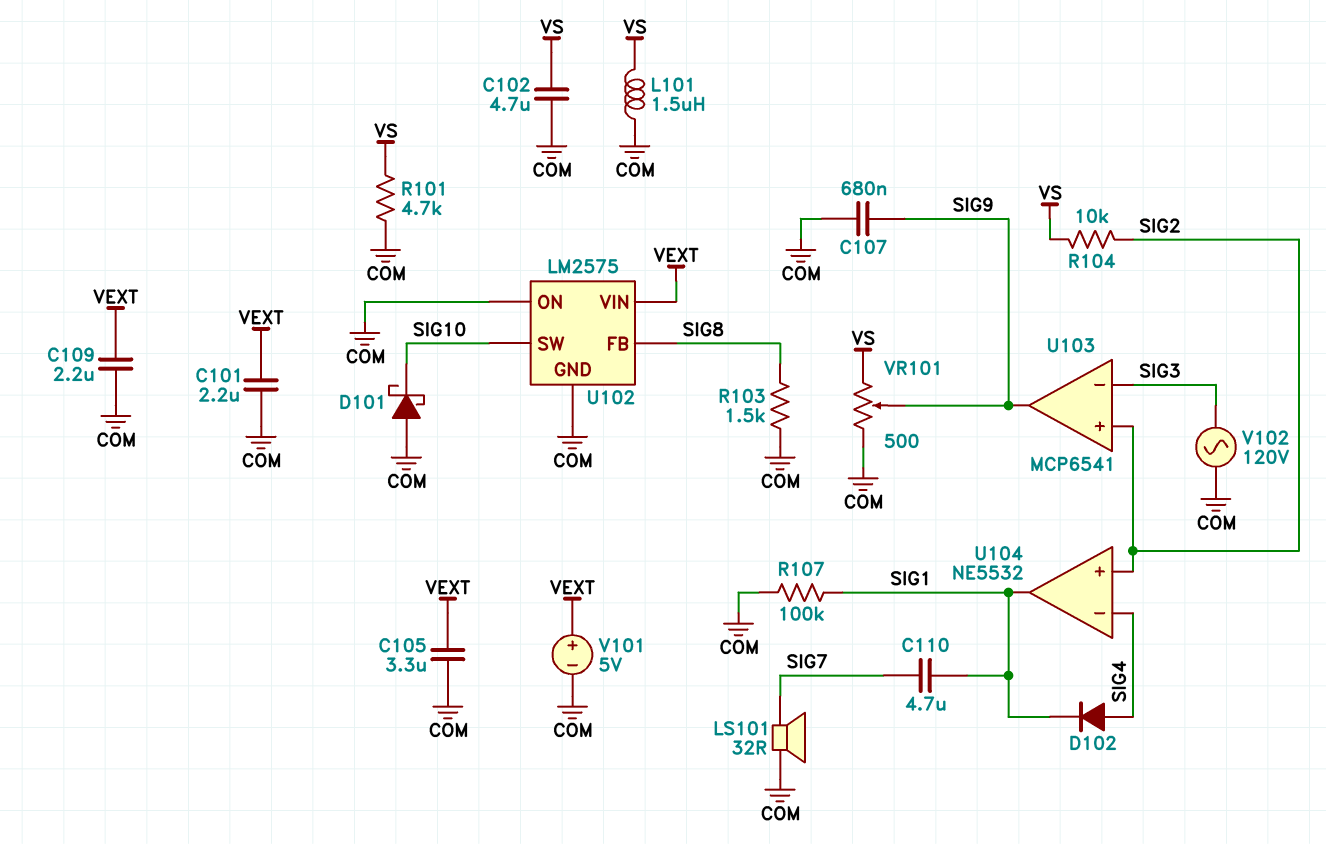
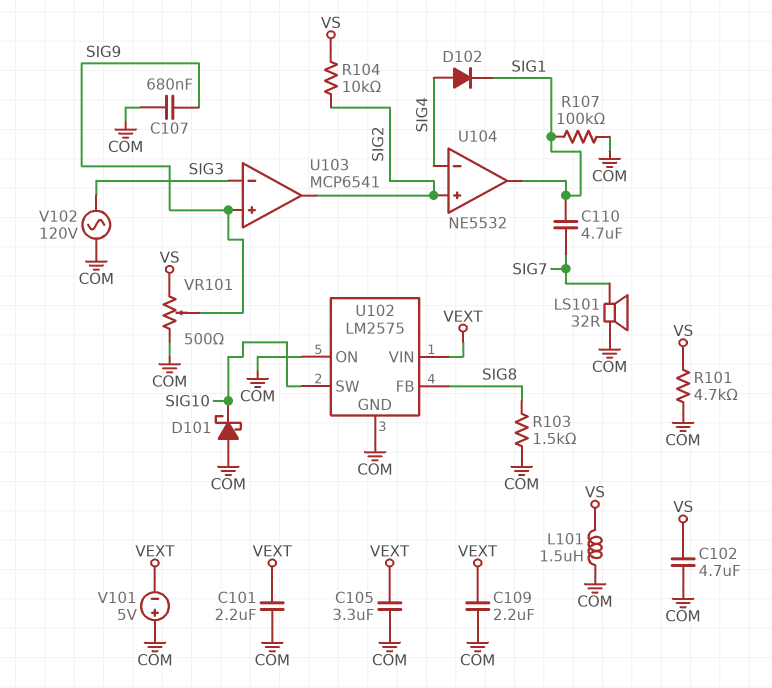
U103 pin in+: SIG2 -> SIG9
U103 pin out: SIG9 -> SIG2
V101: 5V (plus VEXT, minus COM) -> 5V (plus COM, minus VEXT)

